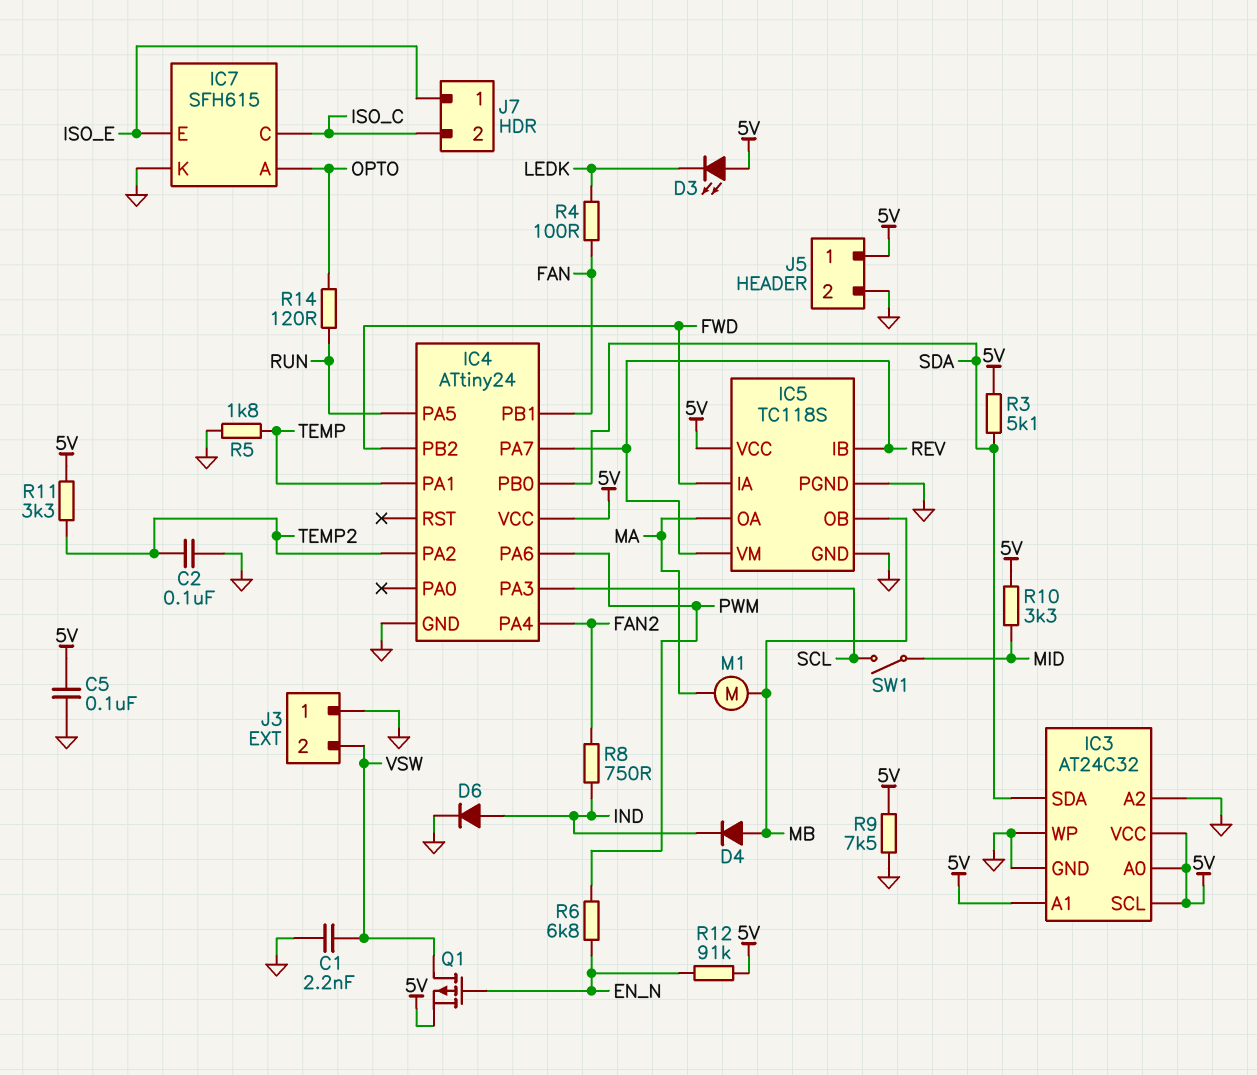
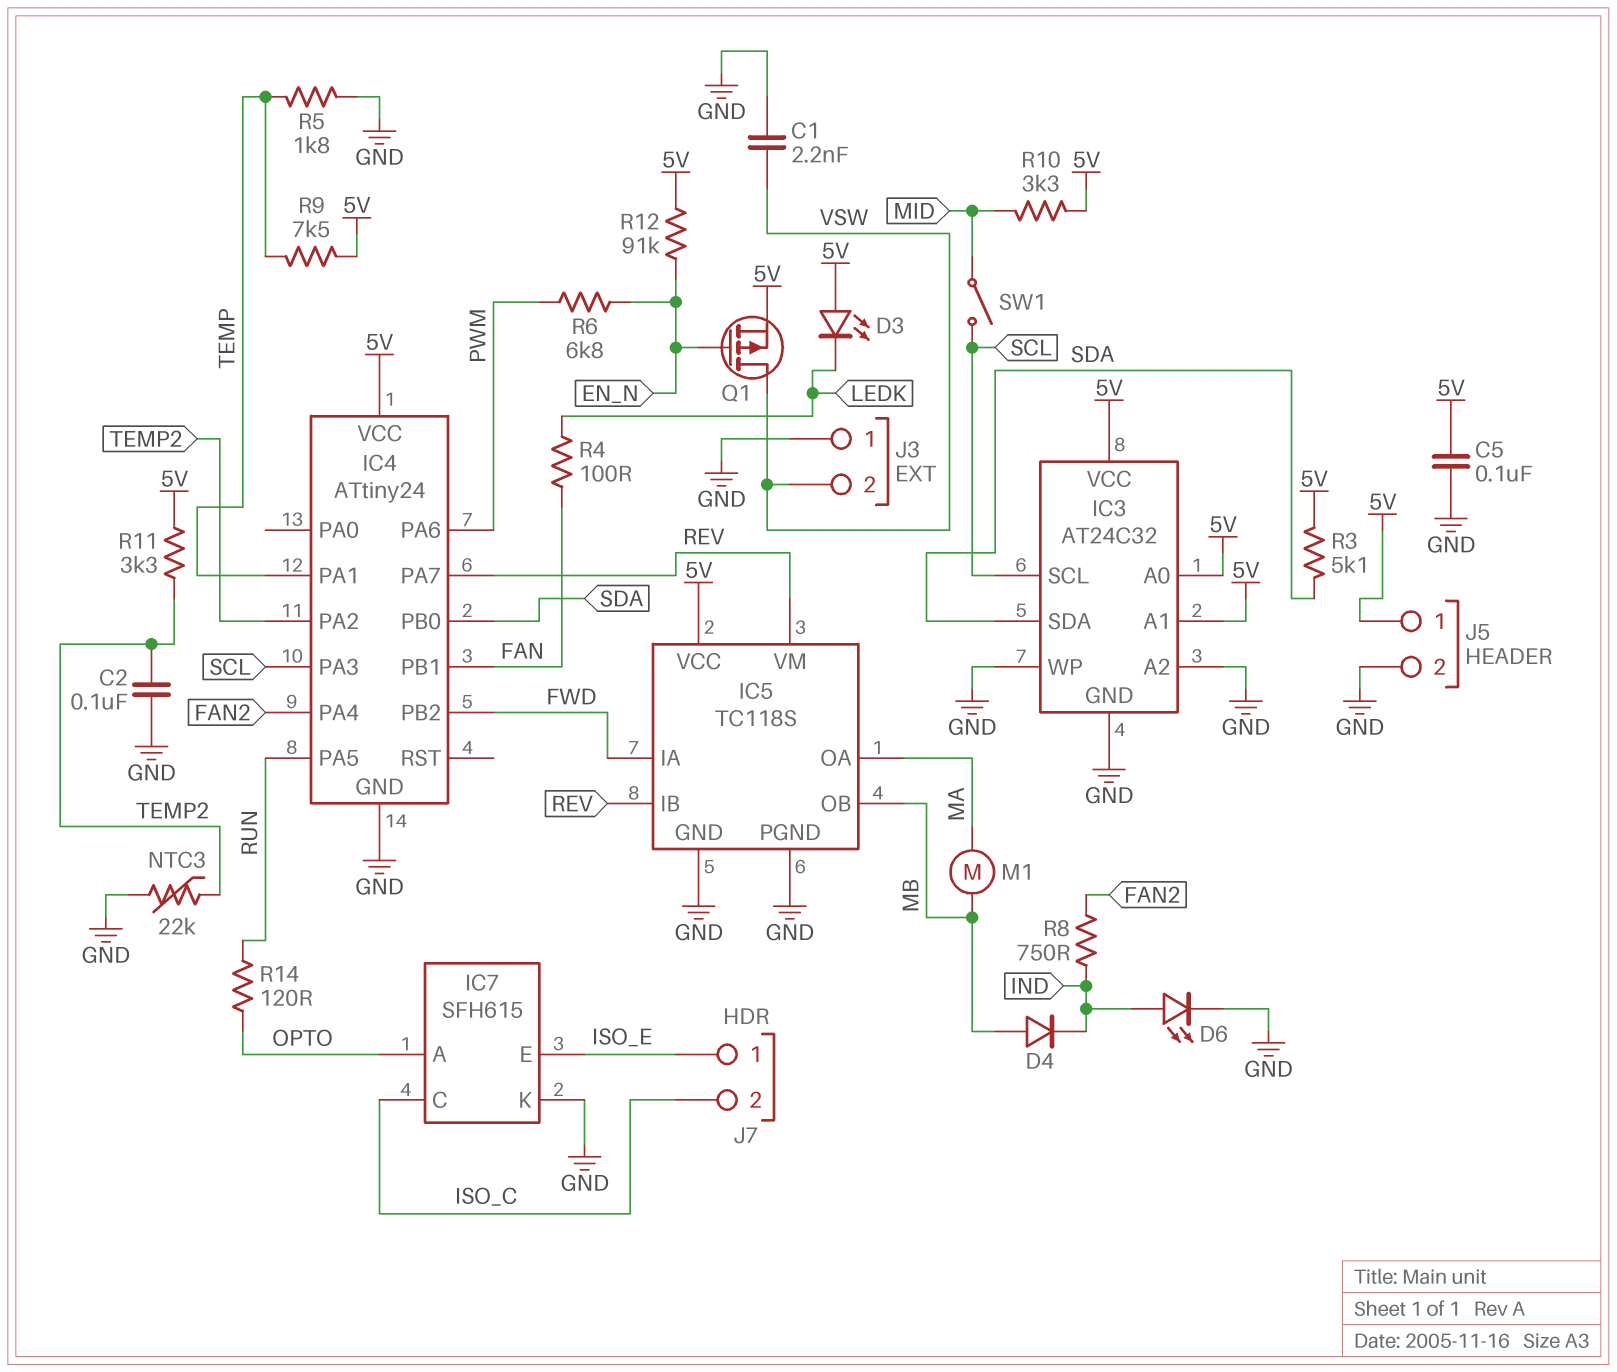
D6: diode (A IND, K GND) -> LED (A IND, K GND)
IC3 pin SCL: 5V -> SCL
NTC3: none -> 22k (GND, TEMP2)
R9: 7.5k (5V, GND) -> 7.5k (5V, TEMP)

